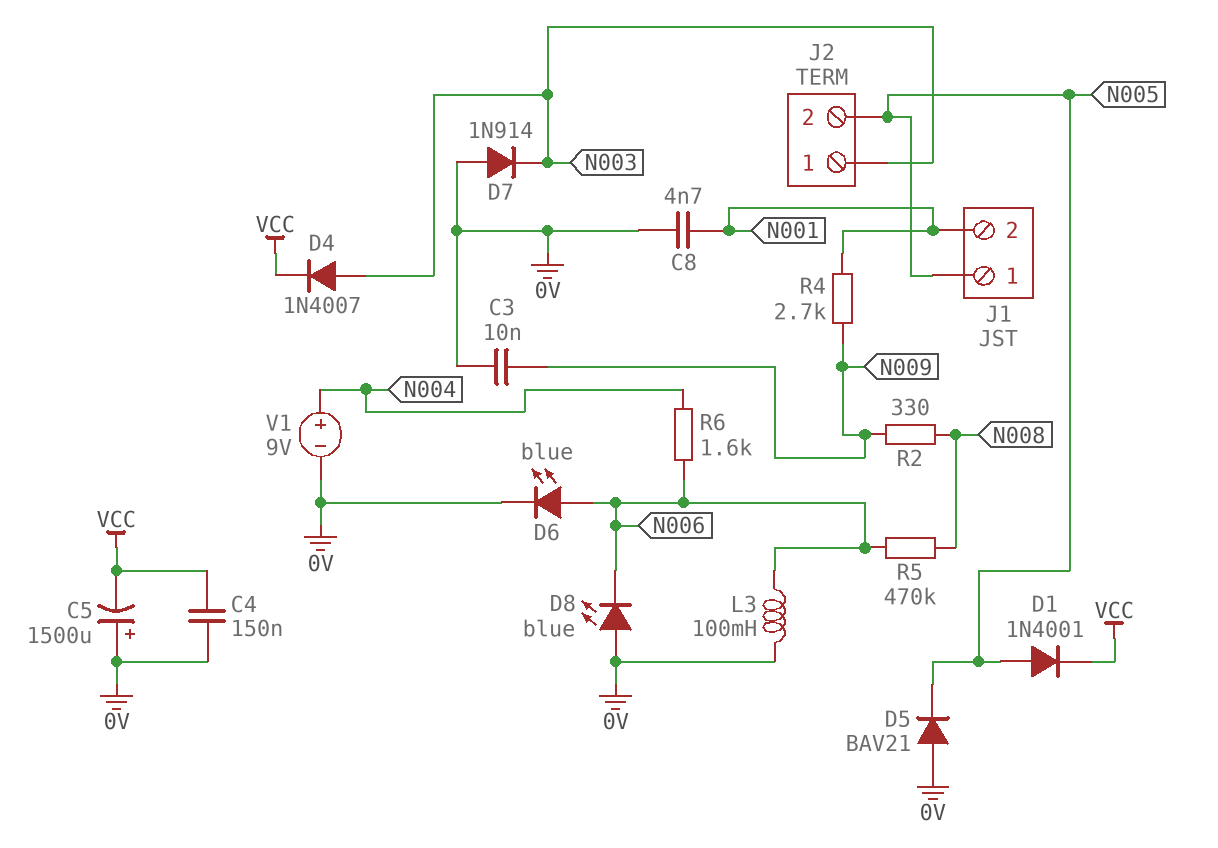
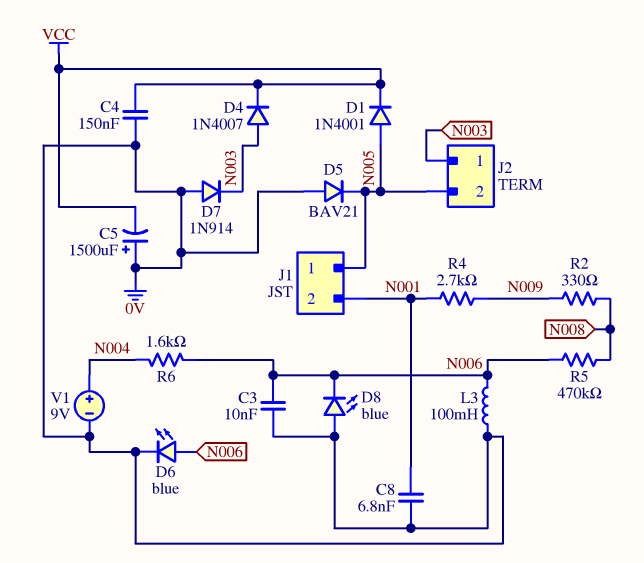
C3: 10nF (0V, N009) -> 10nF (0V, N006)
C8: 4.7nF (0V, N001) -> 6.8nF (0V, N001)

